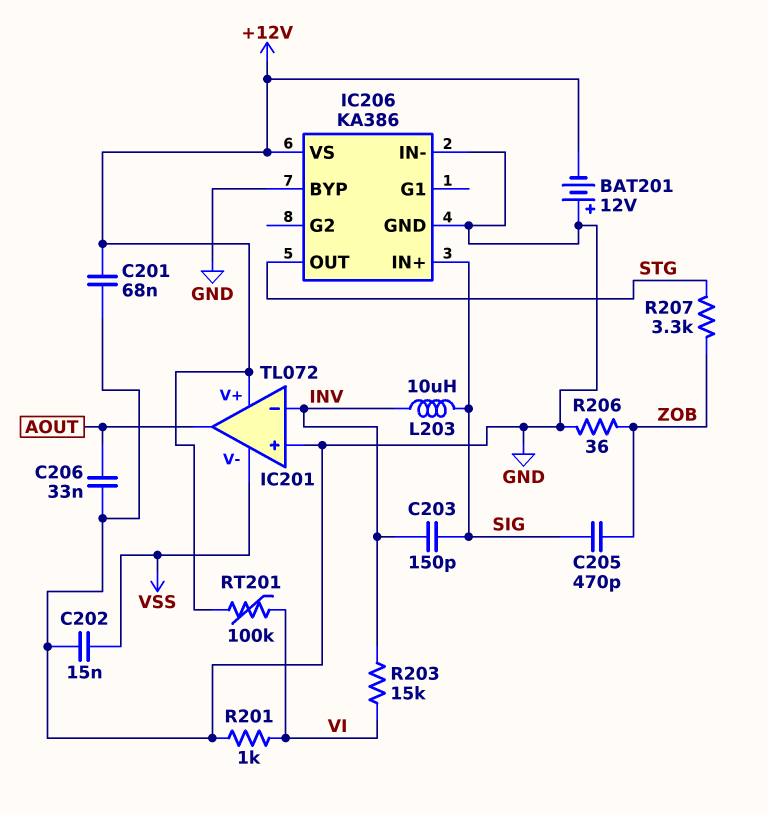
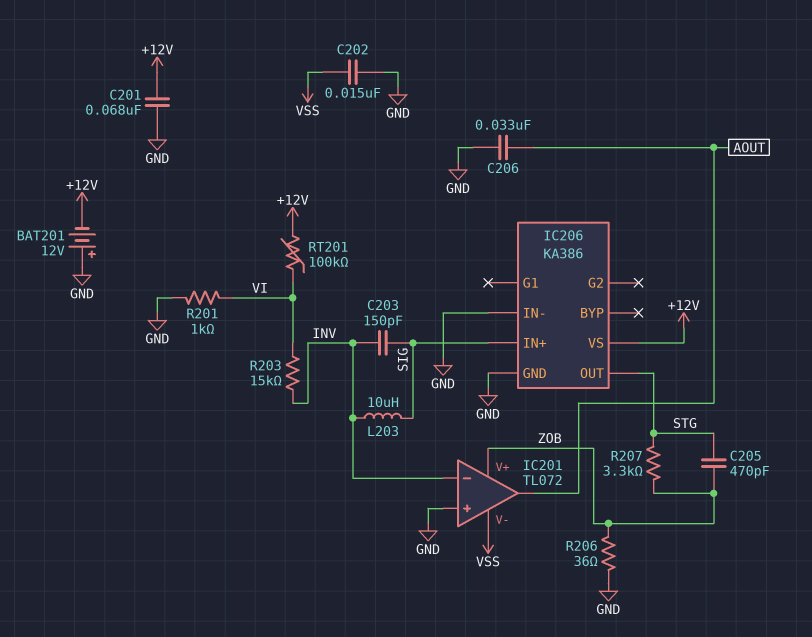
C205: 470pF (SIG, ZOB) -> 470pF (STG, ZOB)
IC201 pin V+: +12V -> ZOB
IC206 pin BYP: GND -> none

